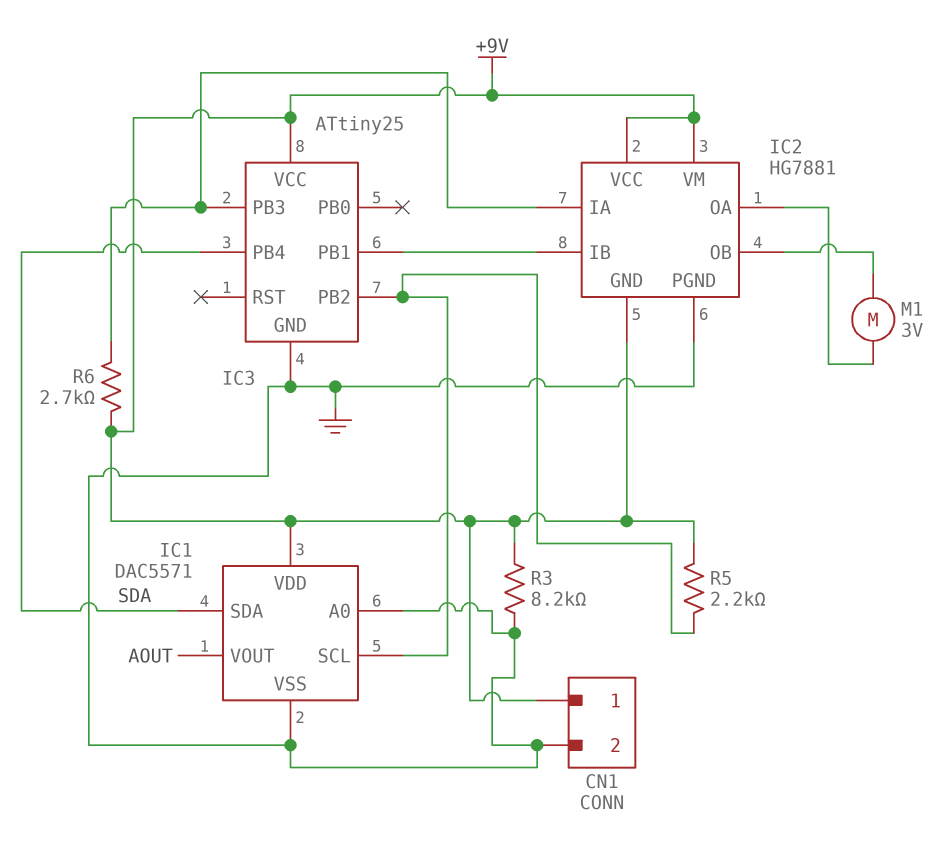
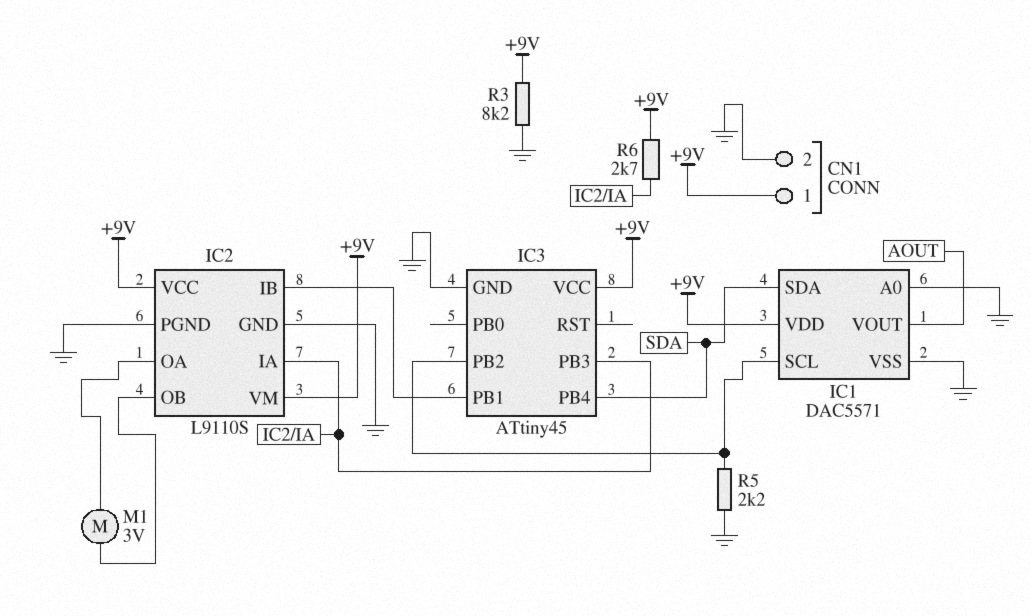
IC2: HG7881 -> L9110S
IC2 pin GND: +9V -> GND
IC3: ATtiny25 -> ATtiny45
R5: 2.2k (+9V, IC1/SCL) -> 2.2k (GND, IC1/SCL)

